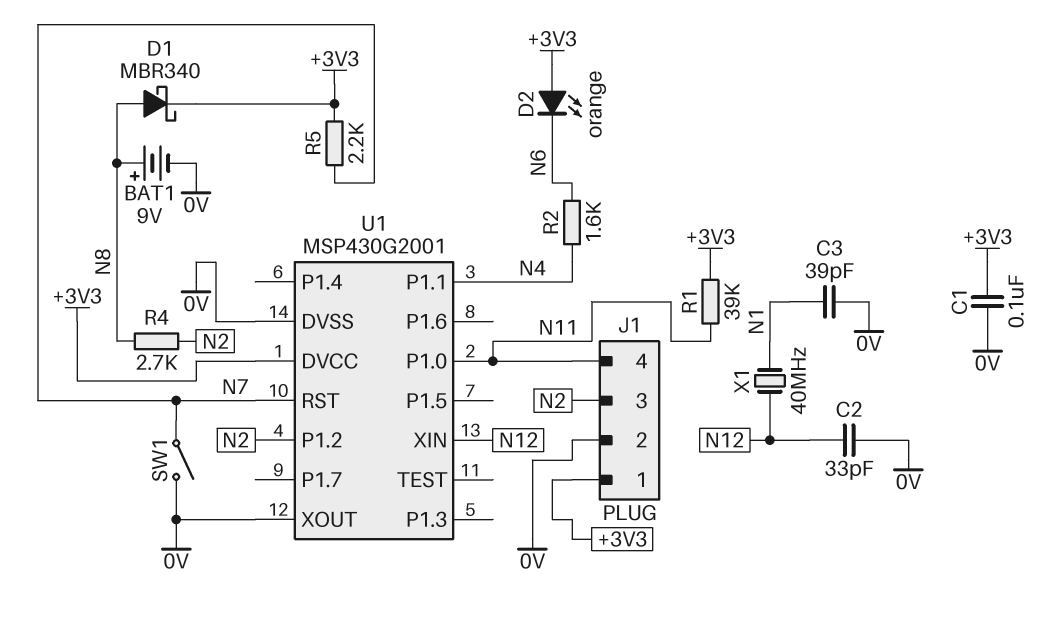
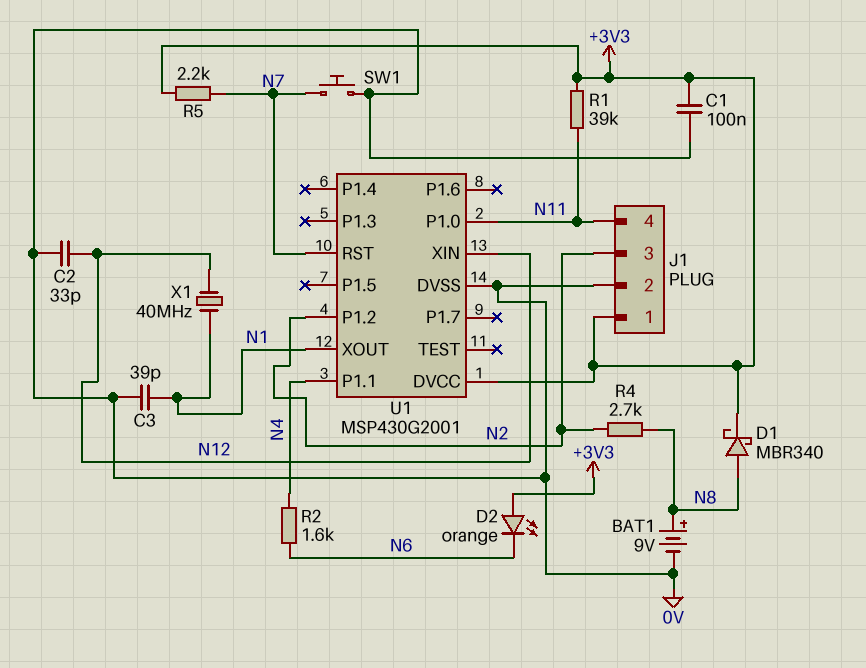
SW1: switch (0V, N7) -> button (0V, N7)
U1 pin XOUT: 0V -> N1

